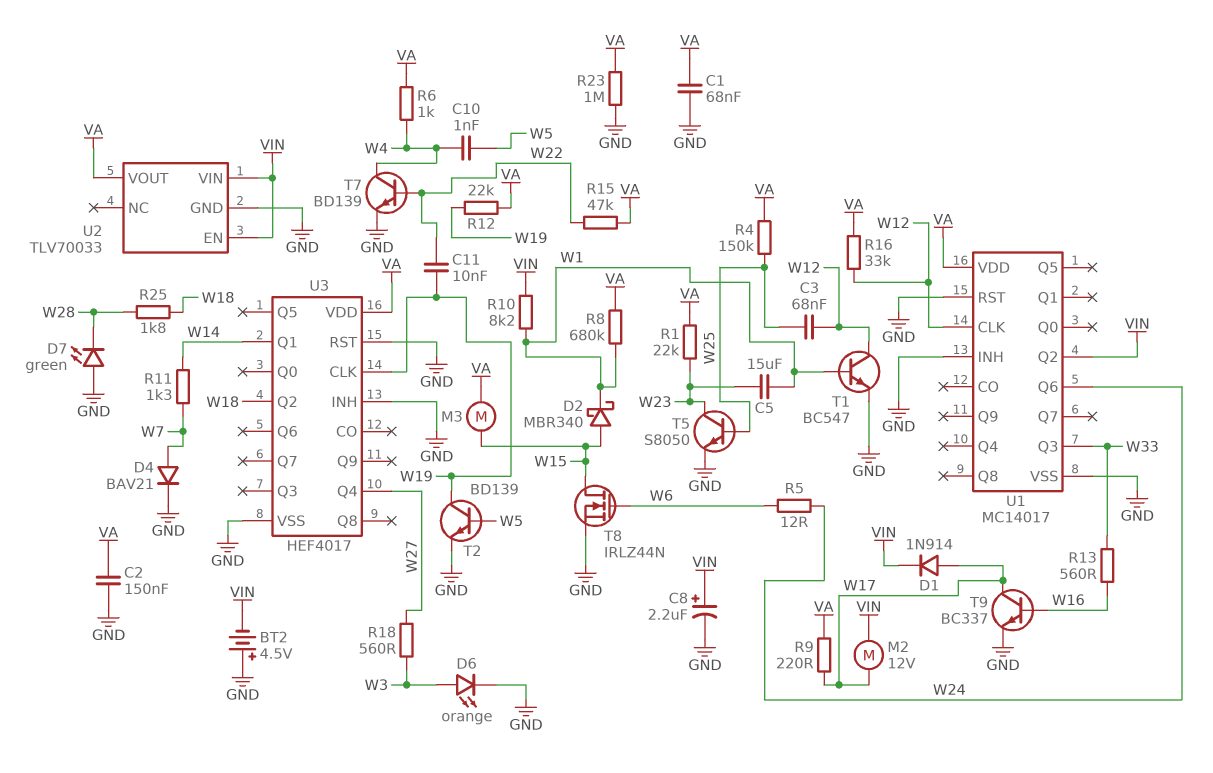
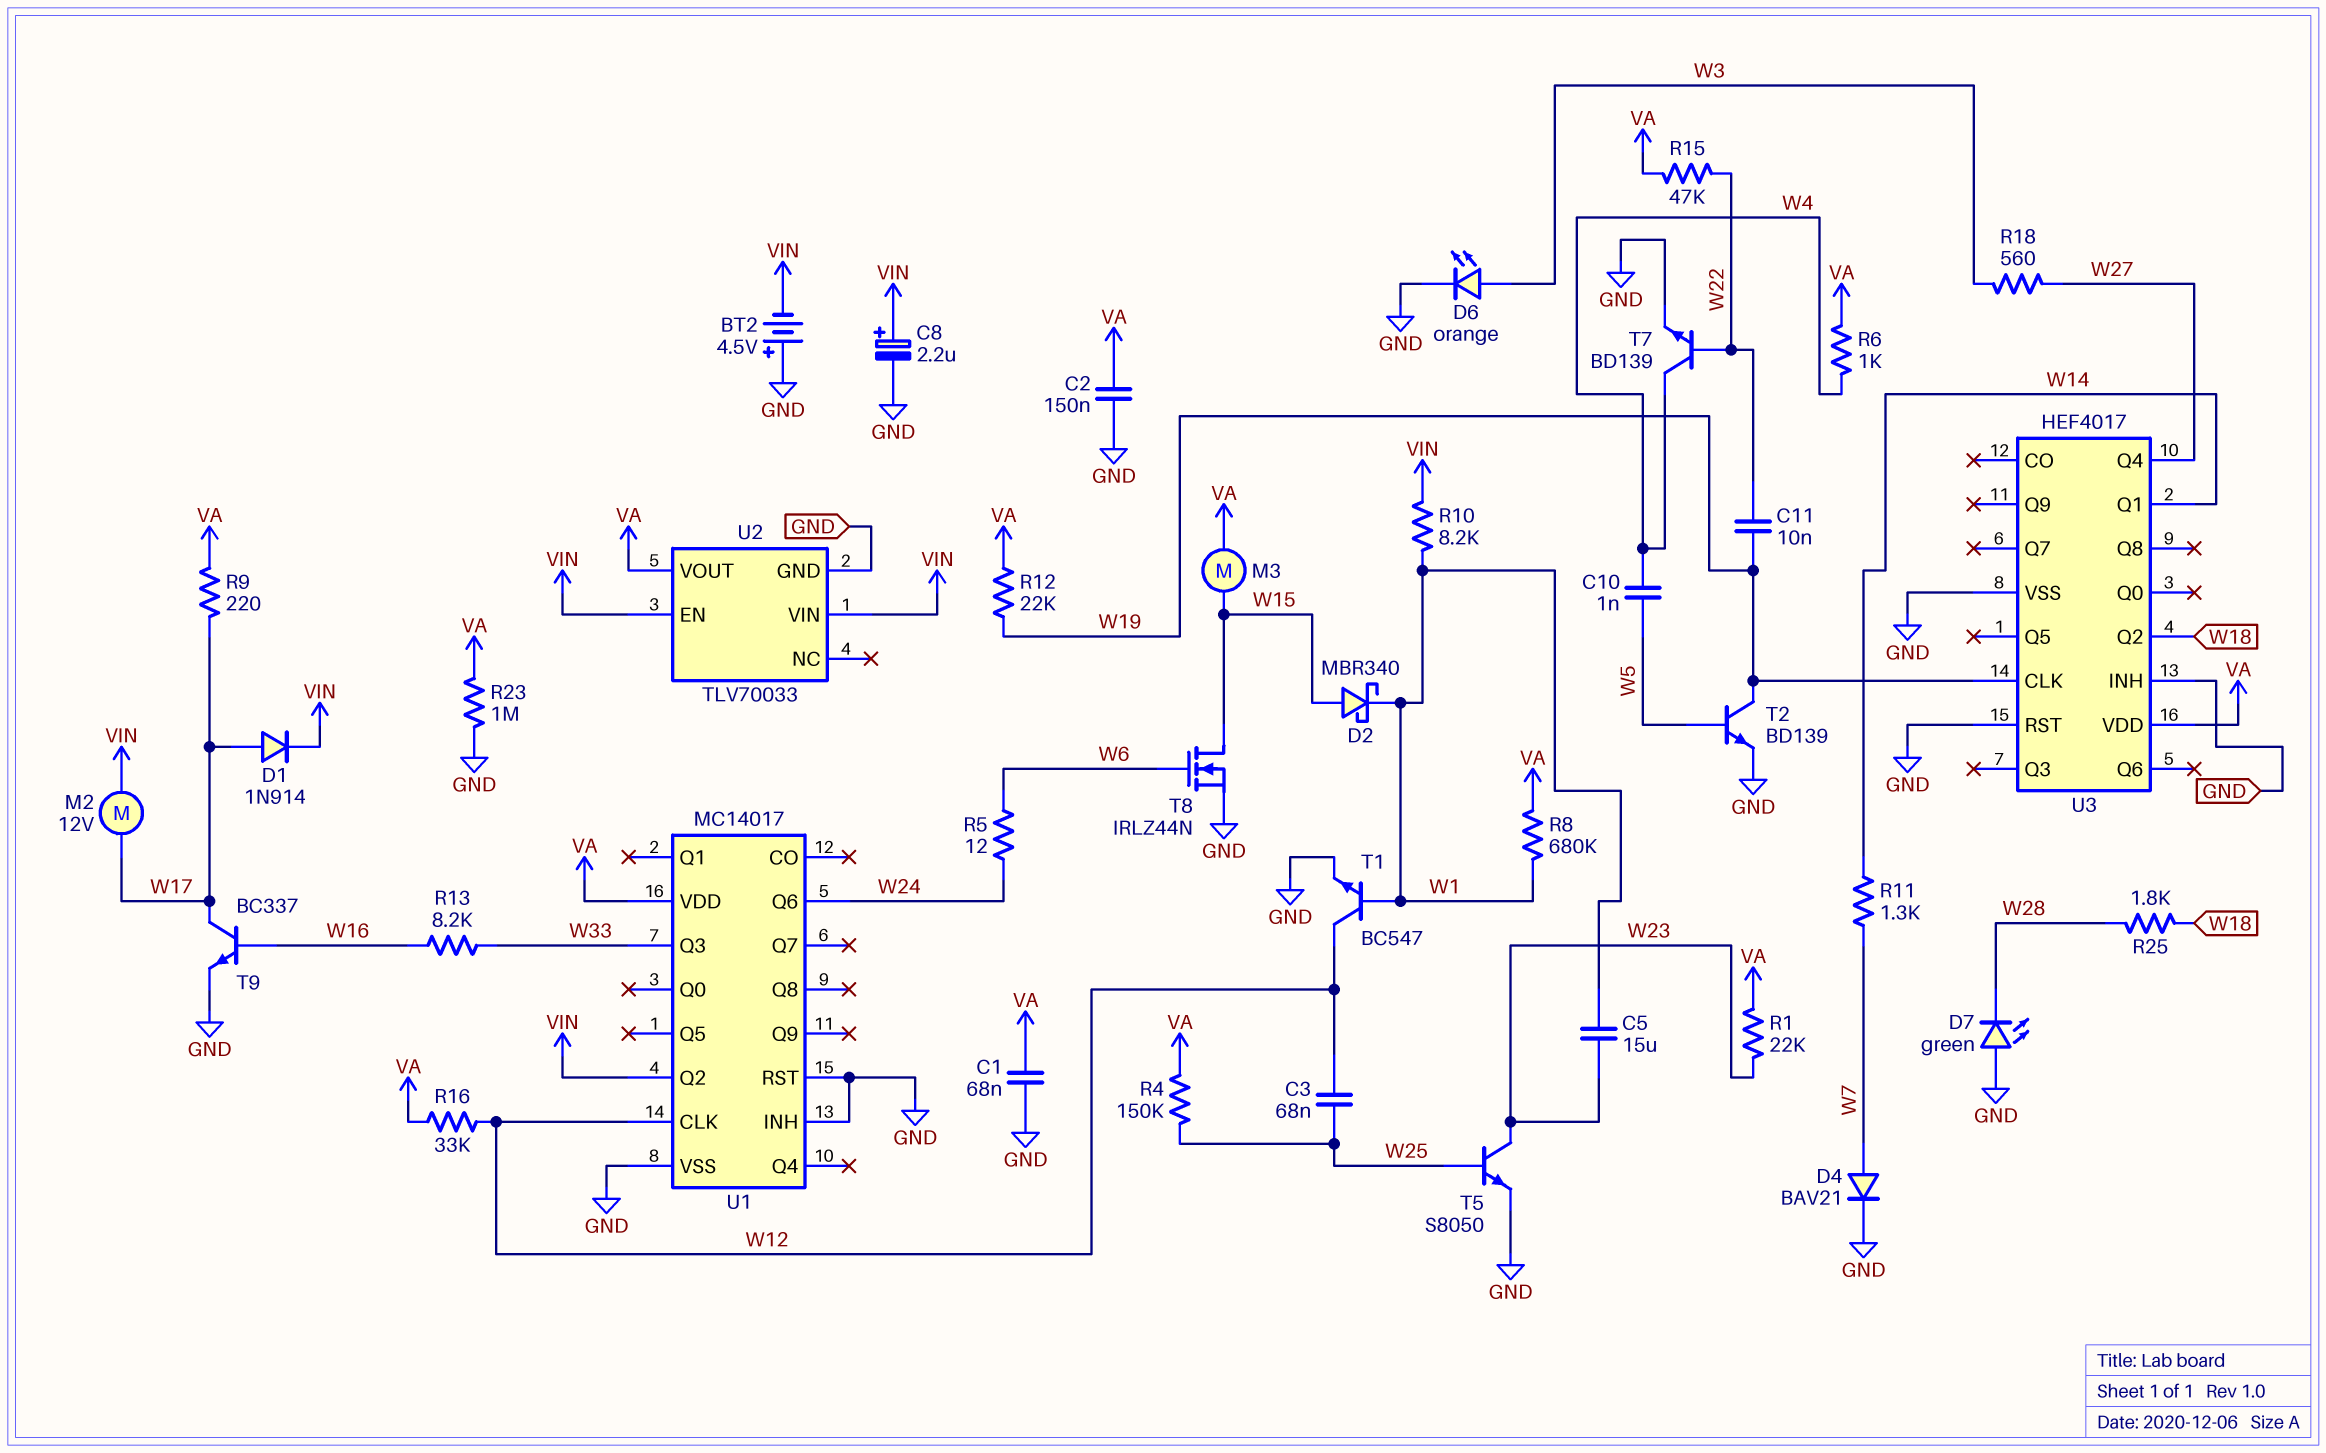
R13: 560 (W16, W33) -> 8.2k (W16, W33)

